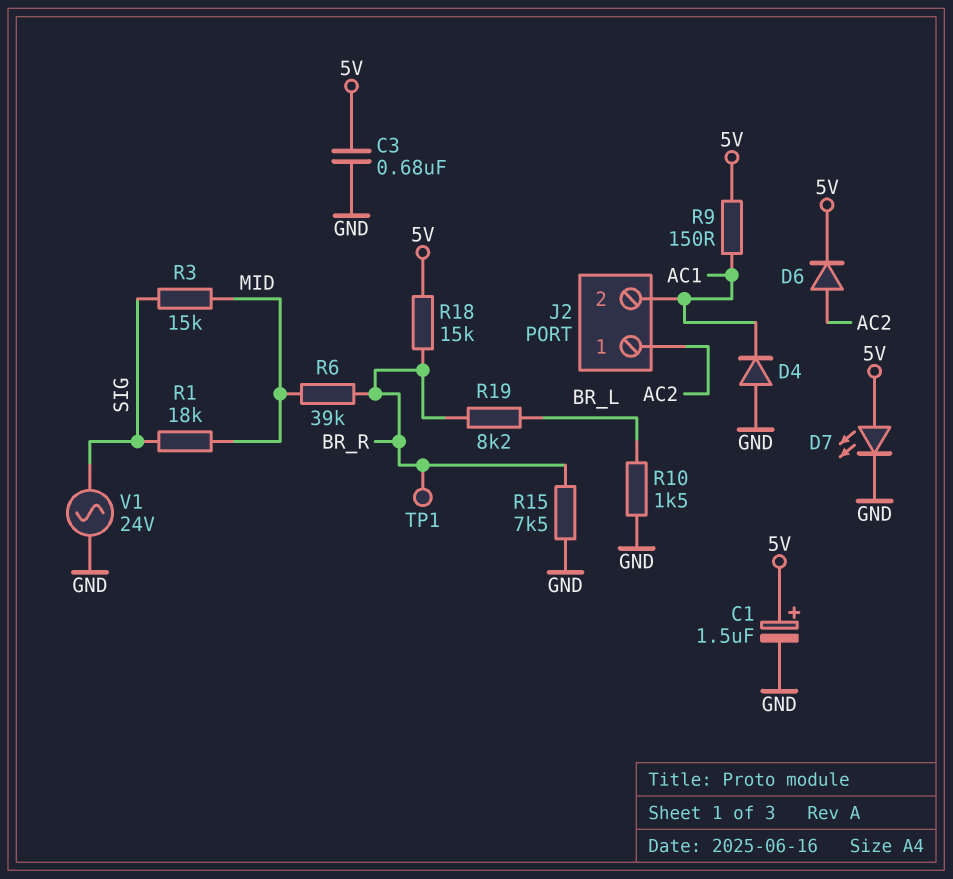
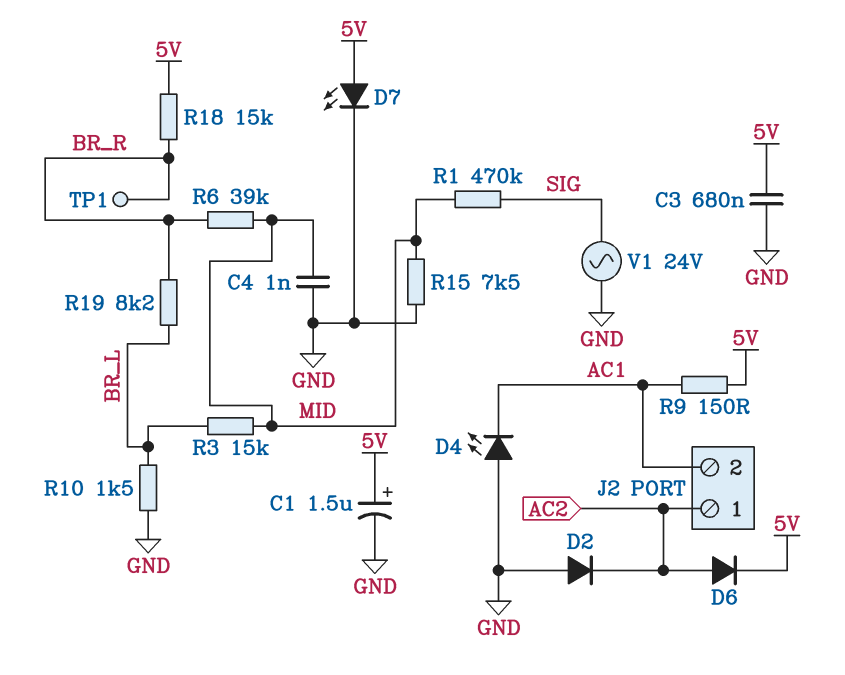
C4: none -> 1nF (GND, MID)
D2: none -> diode (A GND, K AC2)
D4: diode (A GND, K AC1) -> LED (A GND, K AC1)
R1: 18k (MID, SIG) -> 470k (MID, SIG)
R3: 15k (MID, SIG) -> 15k (BR_L, MID)
R15: 7.5k (BR_R, GND) -> 7.5k (GND, MID)

